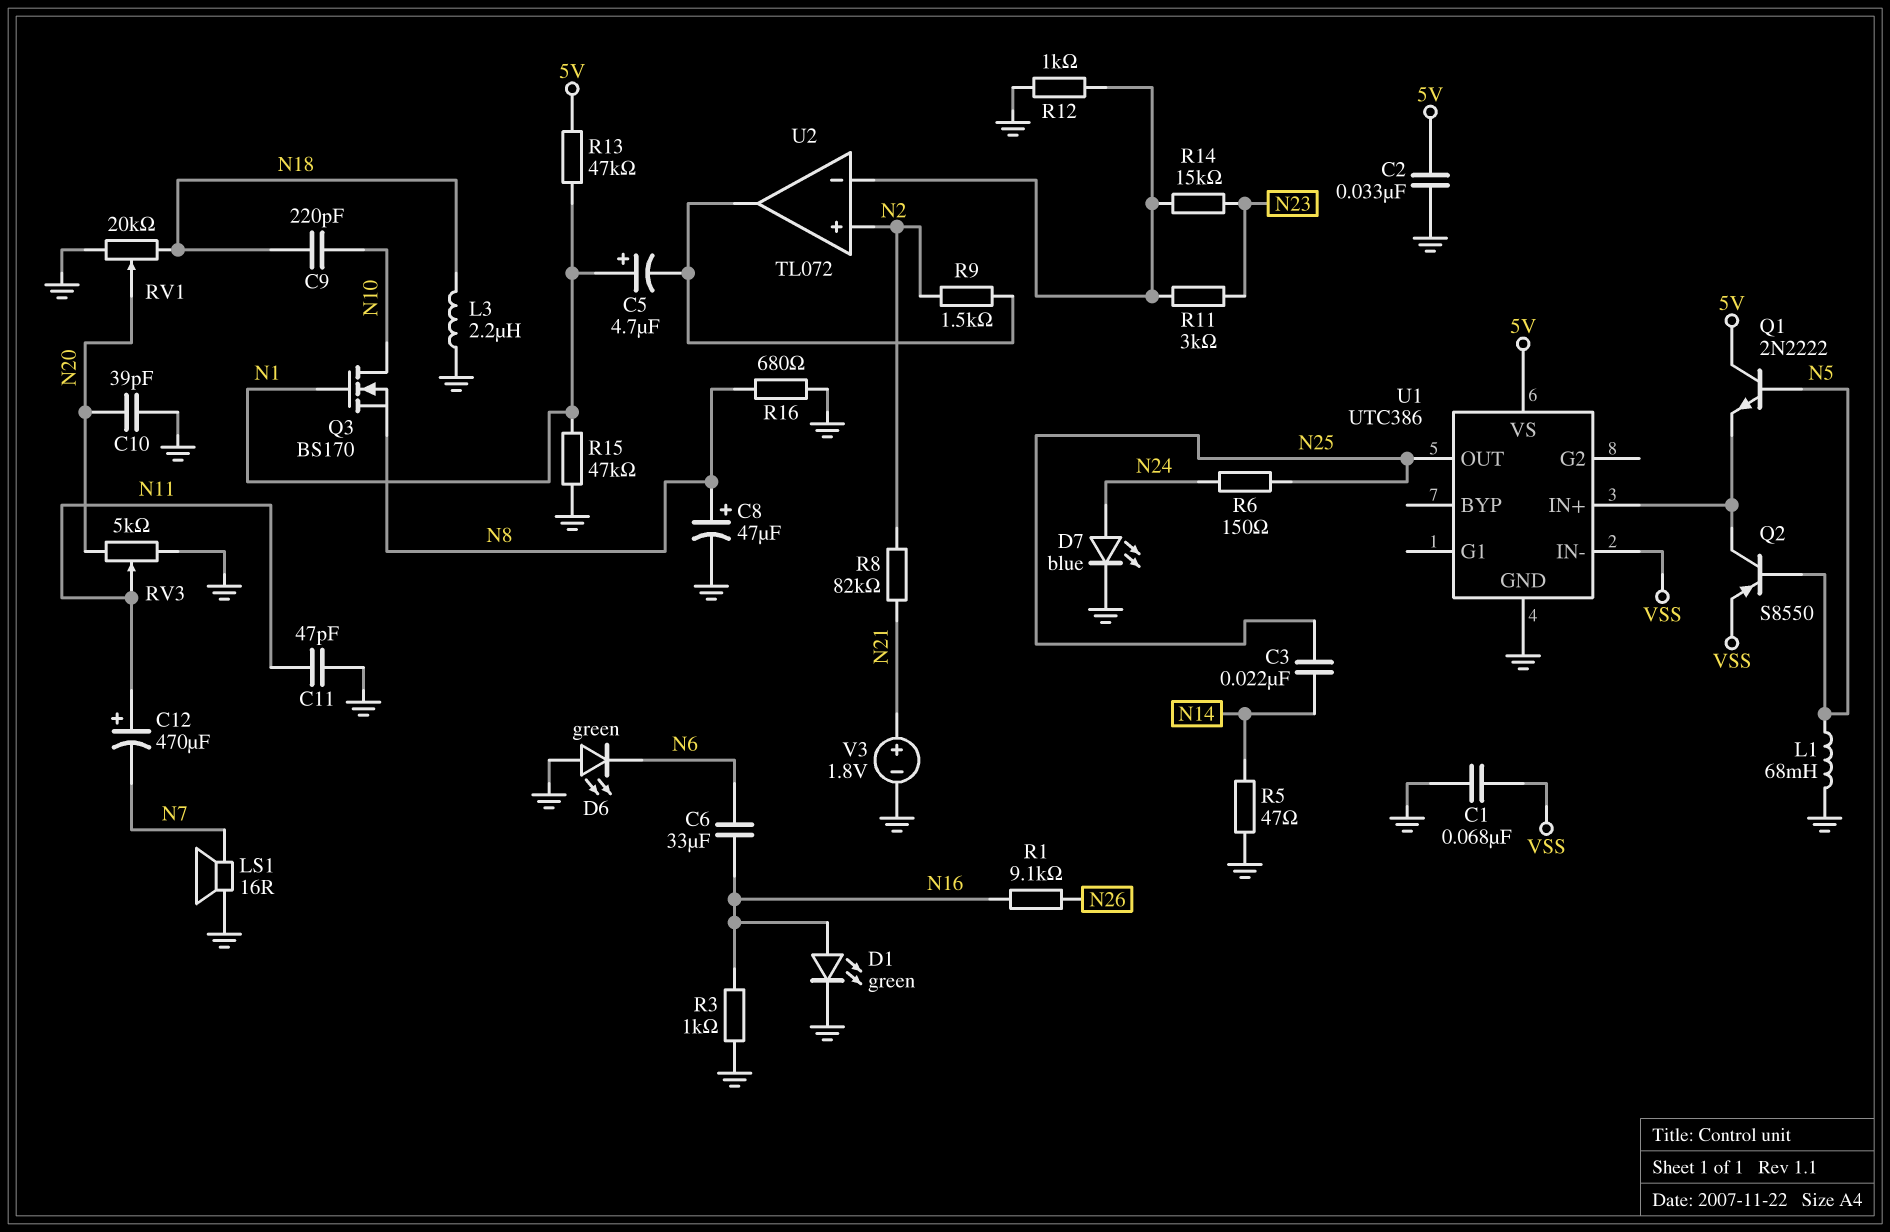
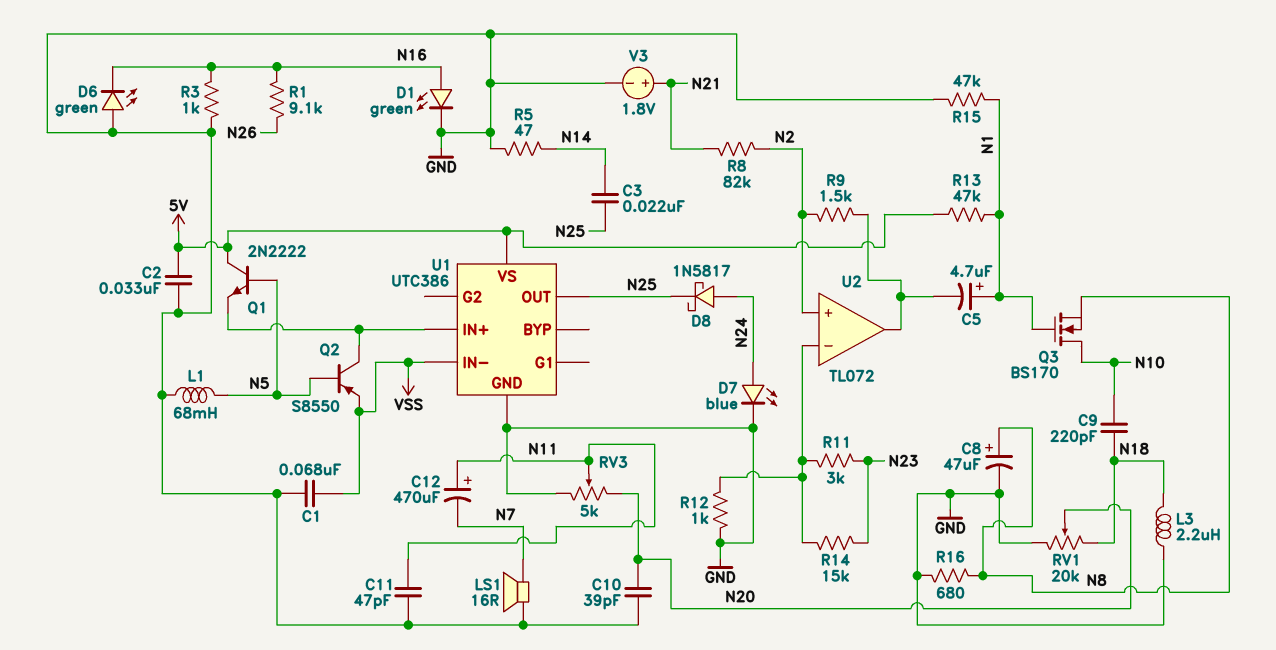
C6: 33uF (N6, N16) -> none
D6: LED green (A GND, K N6) -> LED green (A GND, K N16)
D8: none -> schottky 1N5817 (A N24, K N25)
R6: 150 (N24, N25) -> none

